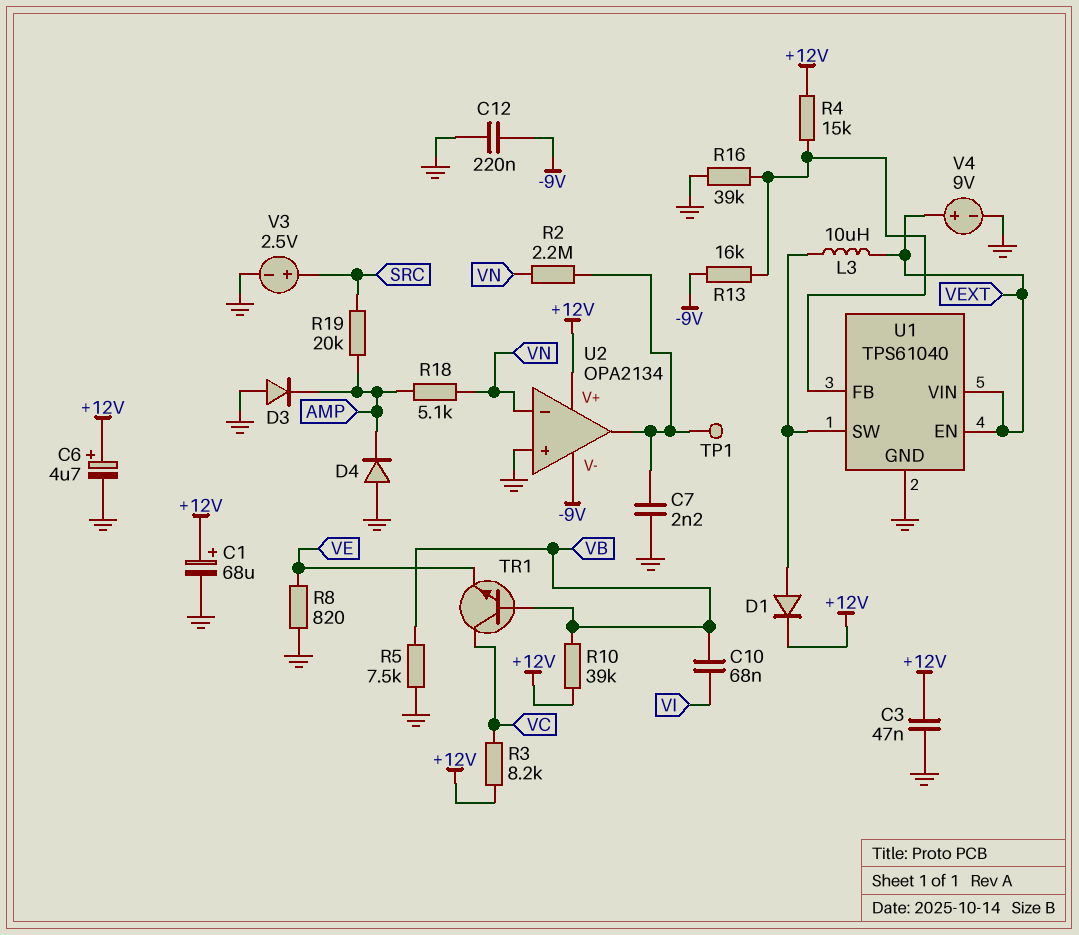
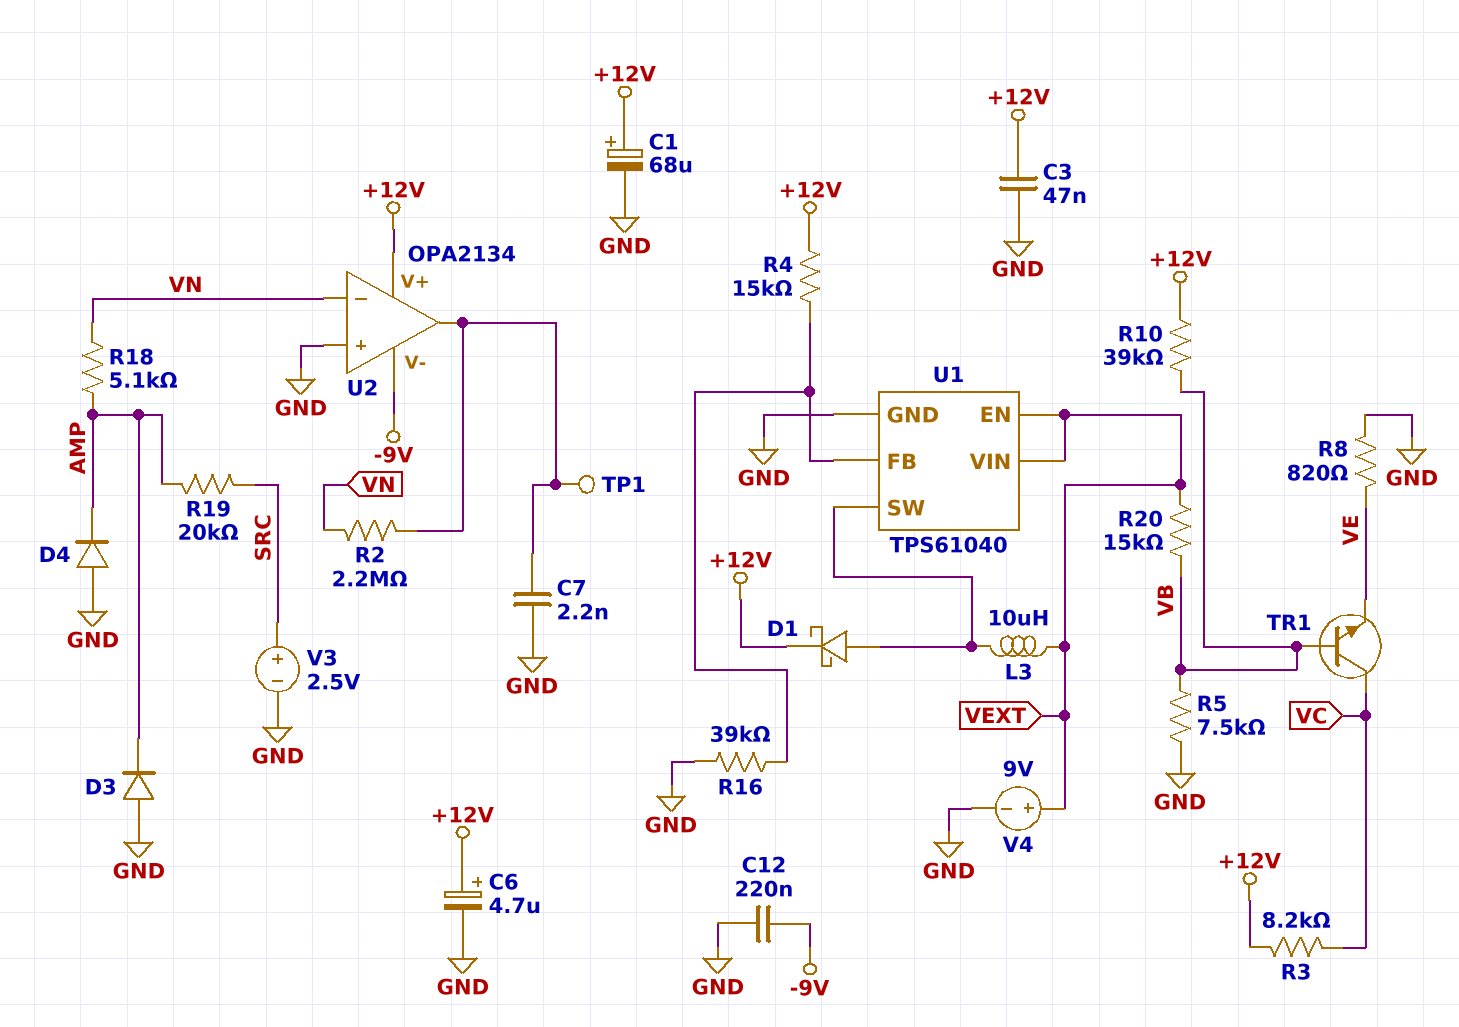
C10: 68nF (VB, VI) -> none
D1: diode (A U1/SW, K +12V) -> schottky (A U1/SW, K +12V)
R13: 16k (-9V, U1/FB) -> none
R20: none -> 15k (VB, VEXT)

